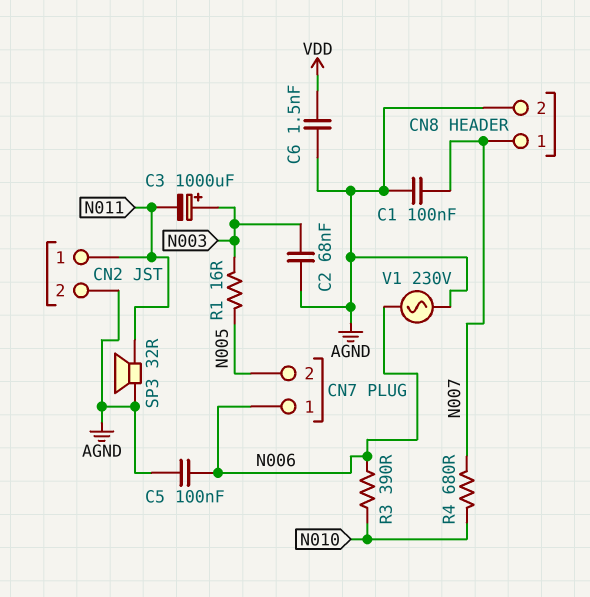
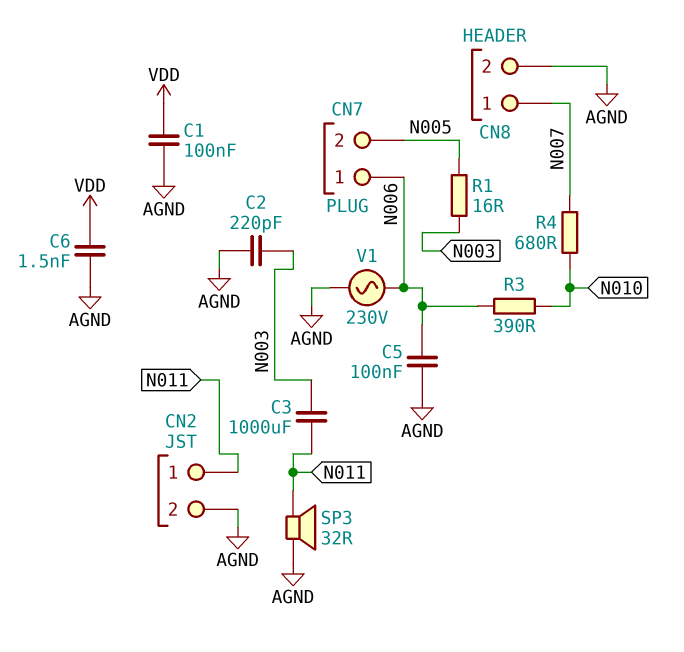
C1: 100nF (AGND, N007) -> 100nF (AGND, VDD)
C2: 68nF (AGND, N003) -> 220pF (AGND, N003)
C3: 1000uF (plus N003, minus N011) -> 1000uF (N003, N011)

